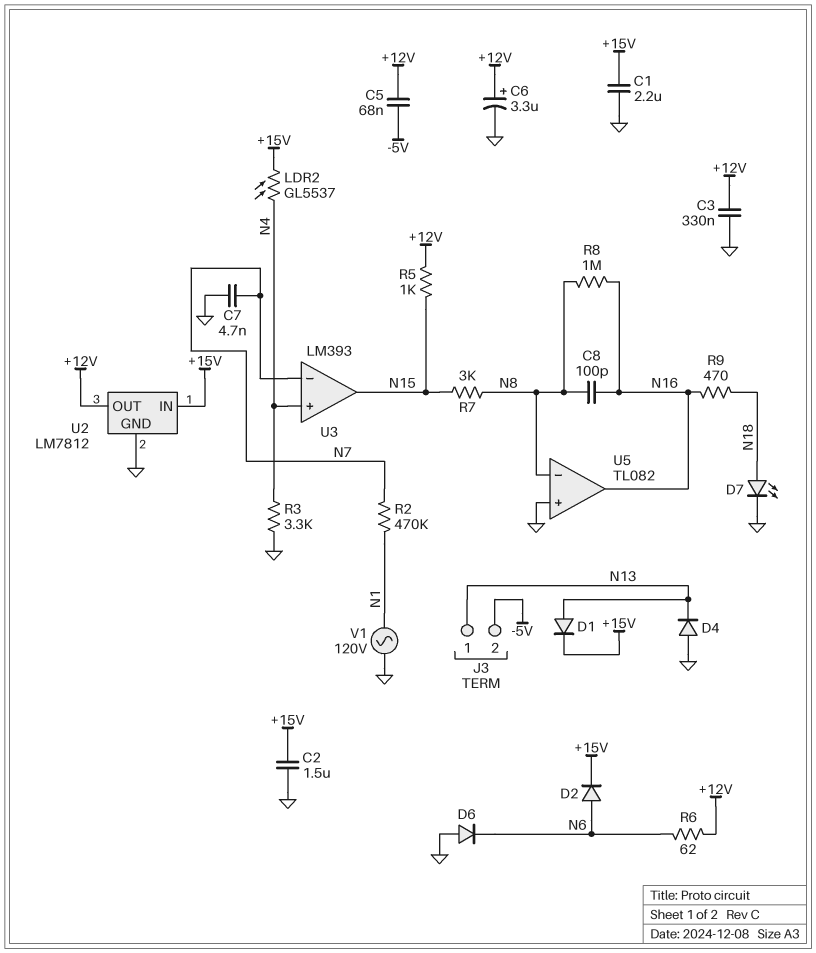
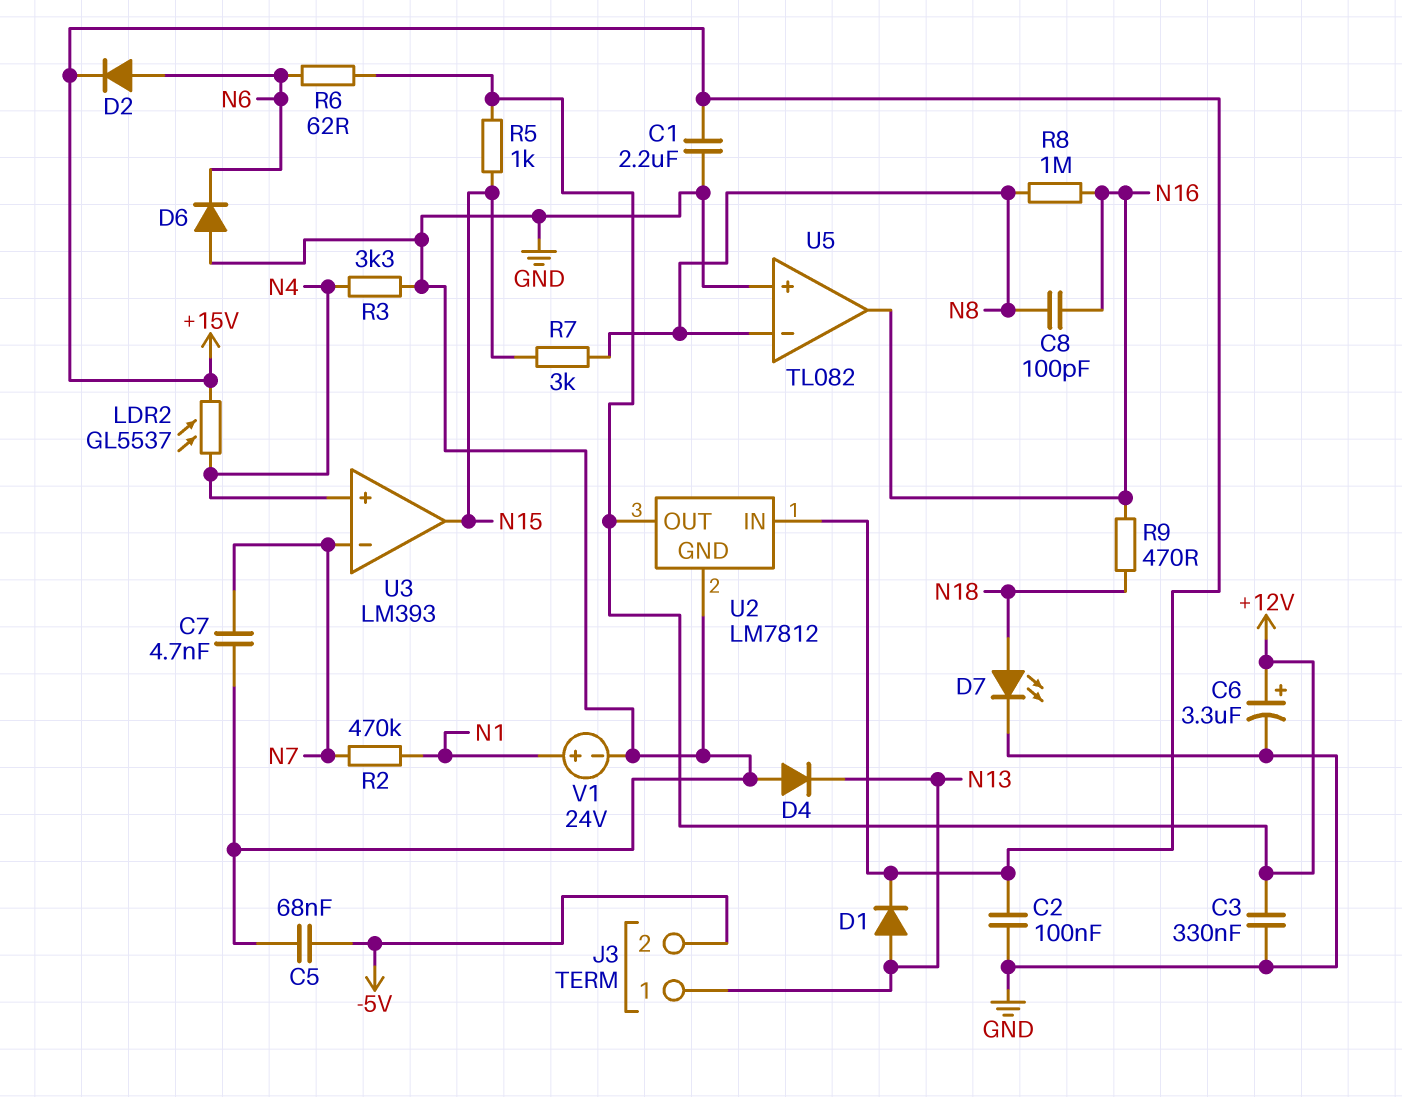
C2: 1.5uF (+15V, GND) -> 100nF (+15V, GND)
C5: 68nF (+12V, -5V) -> 68nF (-5V, GND)
V1: AC 120V (GND, N1) -> 24V (plus N1, minus GND)

